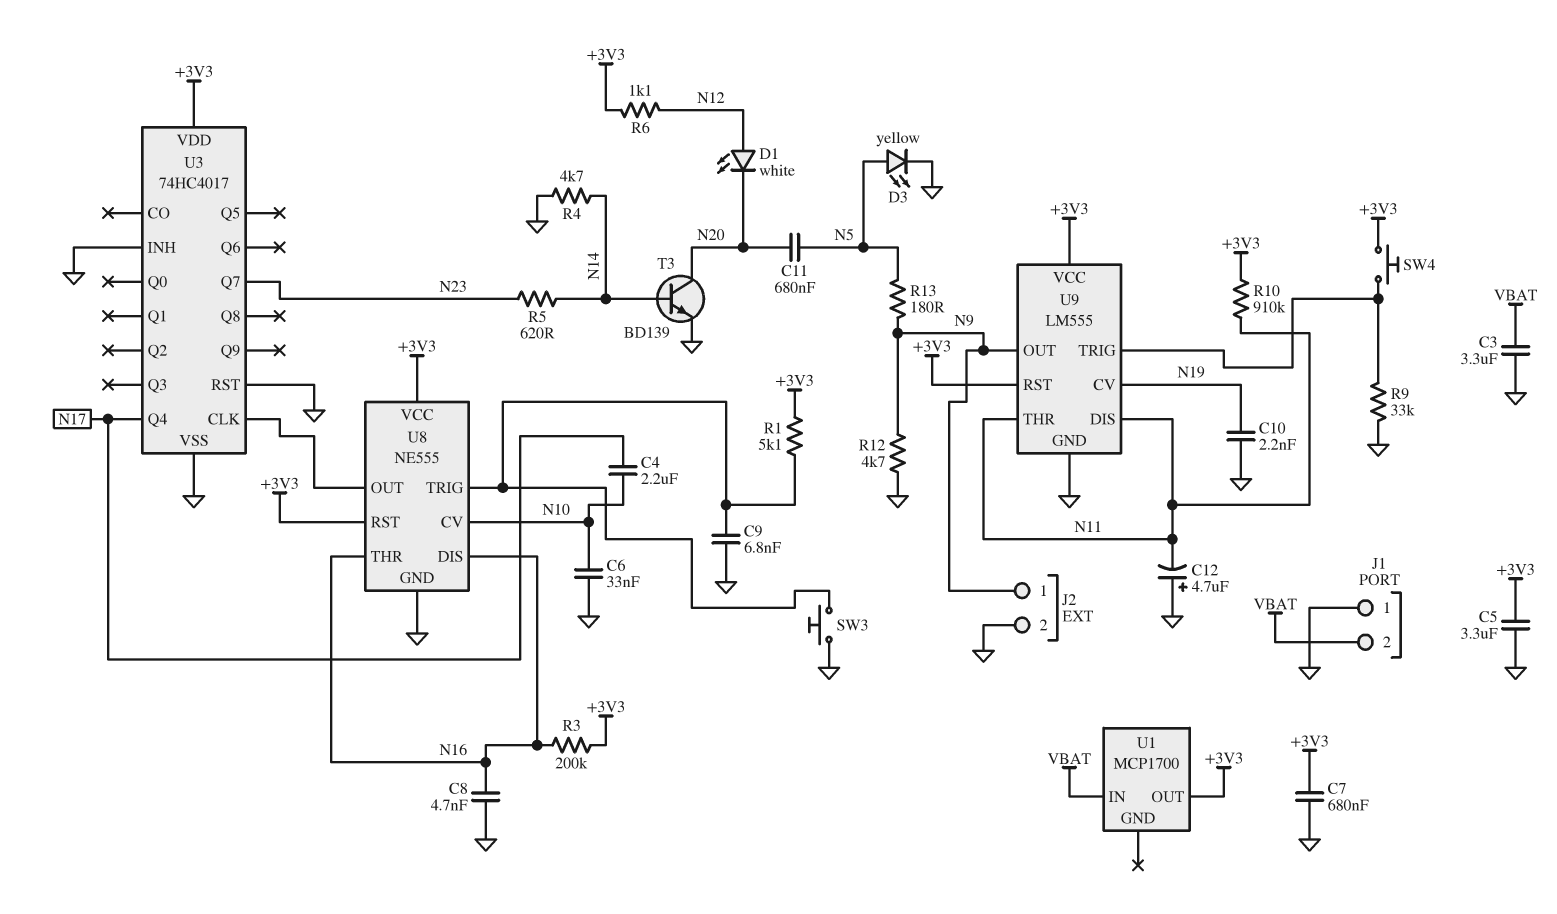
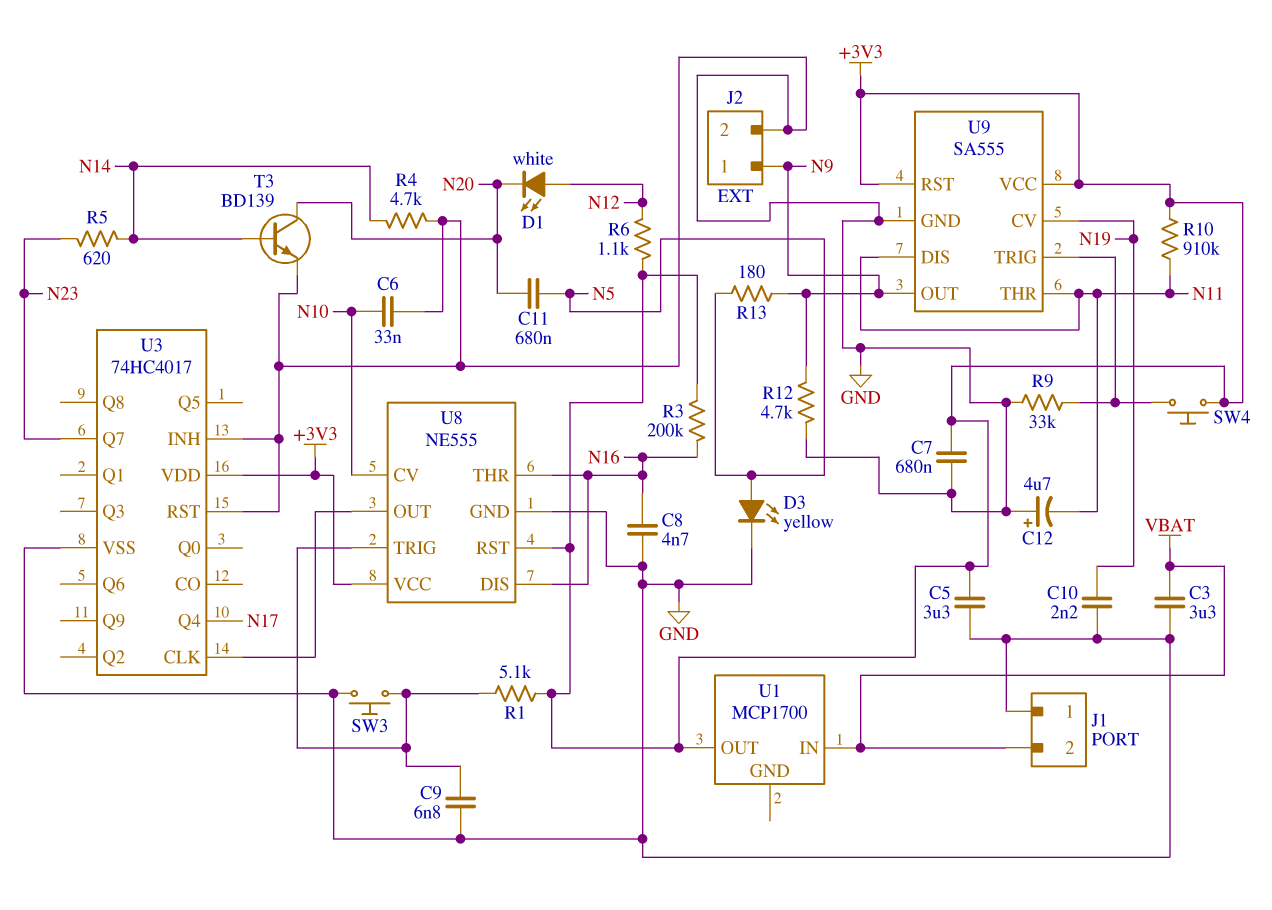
C4: 2.2uF (N10, N17) -> none
U9: LM555 -> SA555

